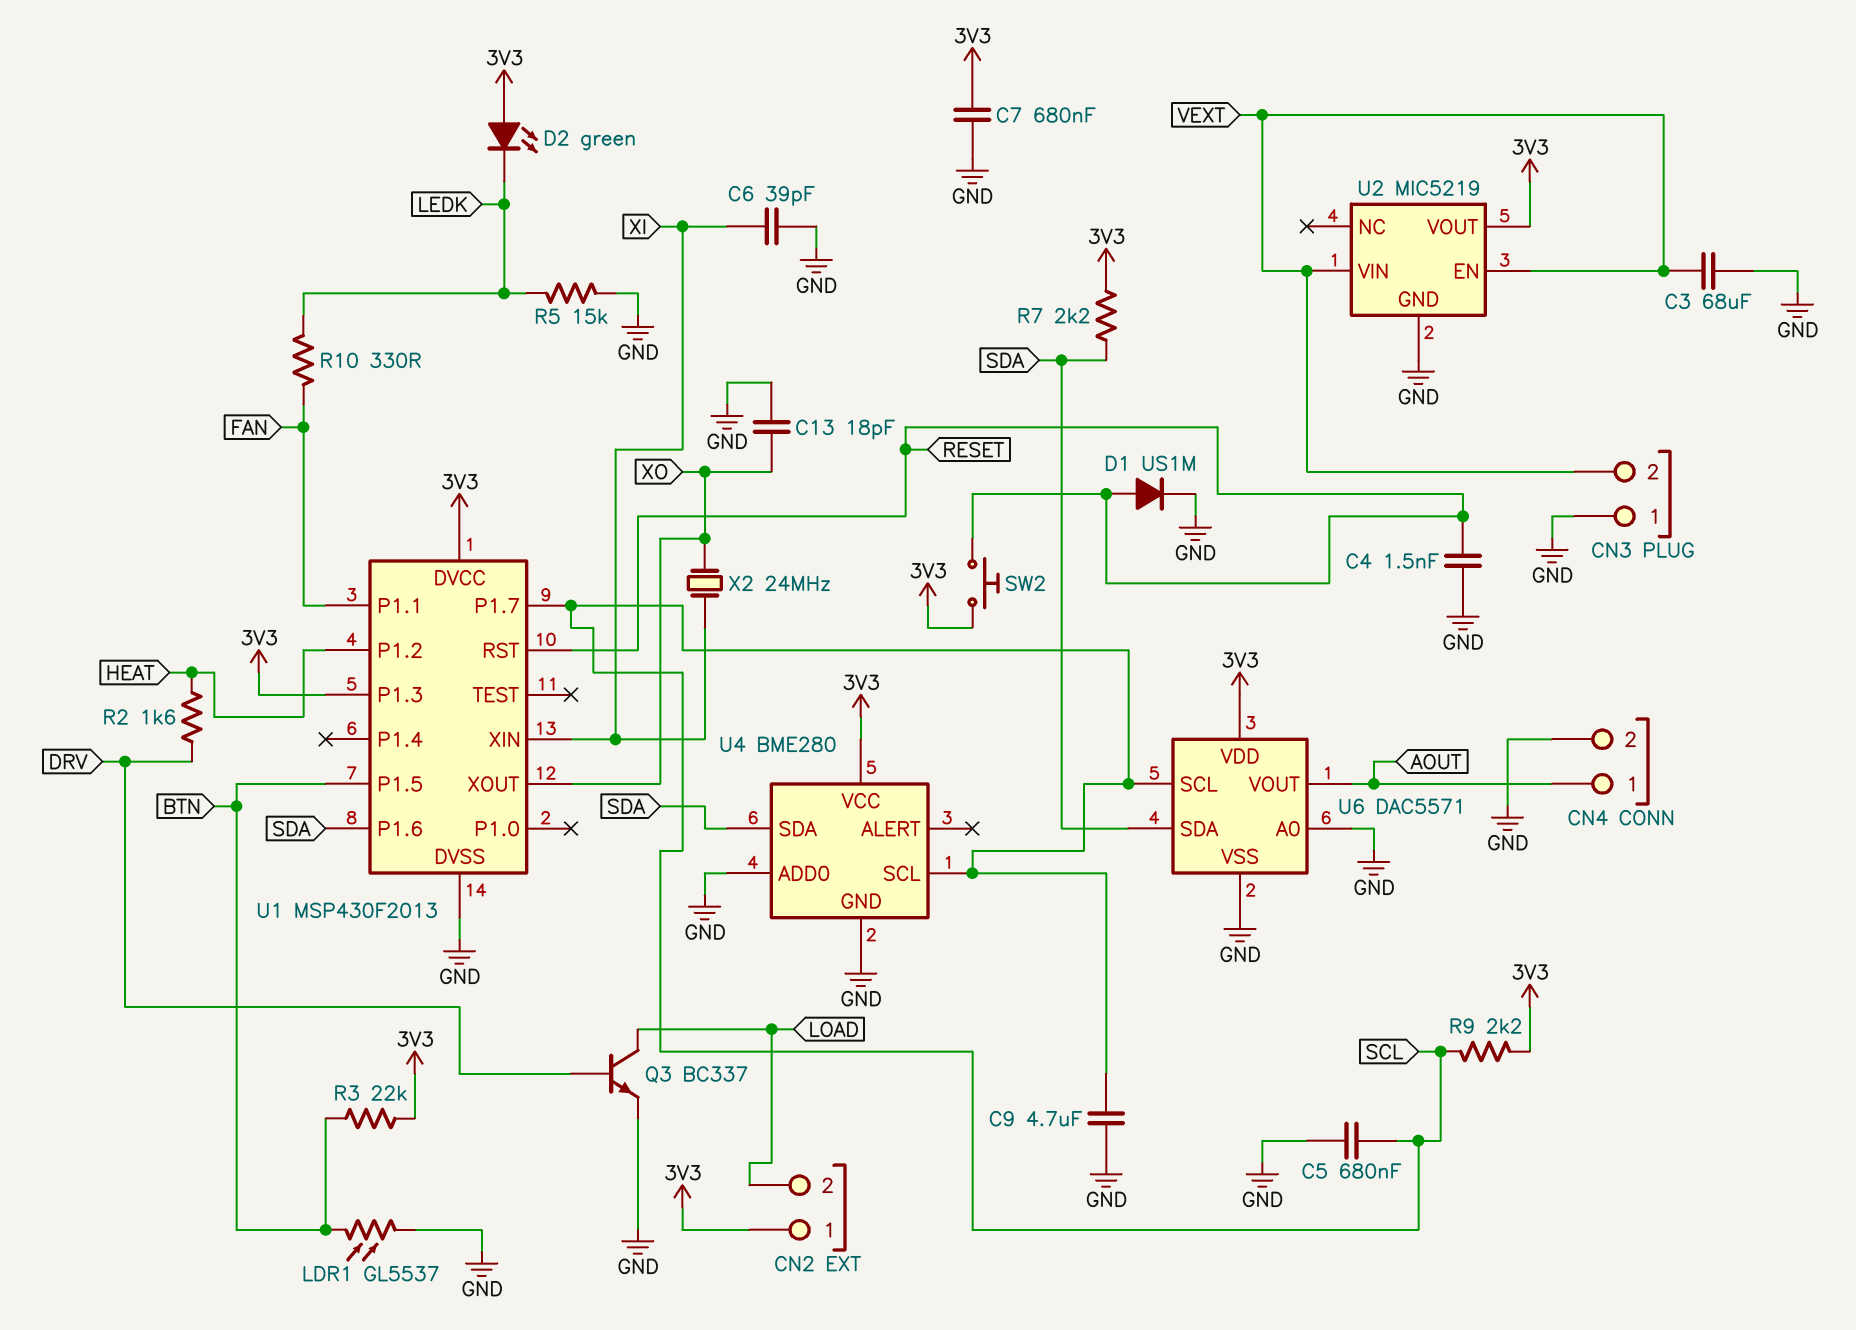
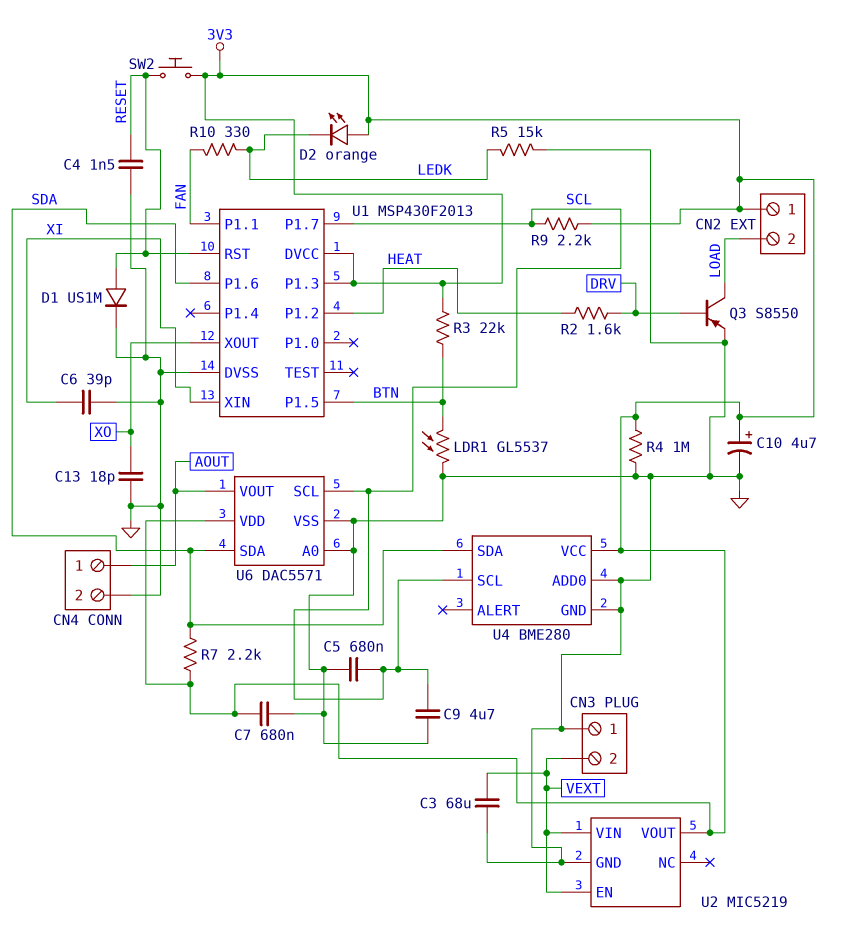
C10: none -> 4.7uF (plus 3V3, minus GND)
D2: LED green (A 3V3, K LEDK) -> LED orange (A 3V3, K LEDK)
Q3: NPN BC337 (B DRV, C LOAD, E GND) -> PNP S8550 (B DRV, C LOAD, E GND)
R4: none -> 1M (3V3, GND)
X2: 24MHz (XI, XO) -> none

